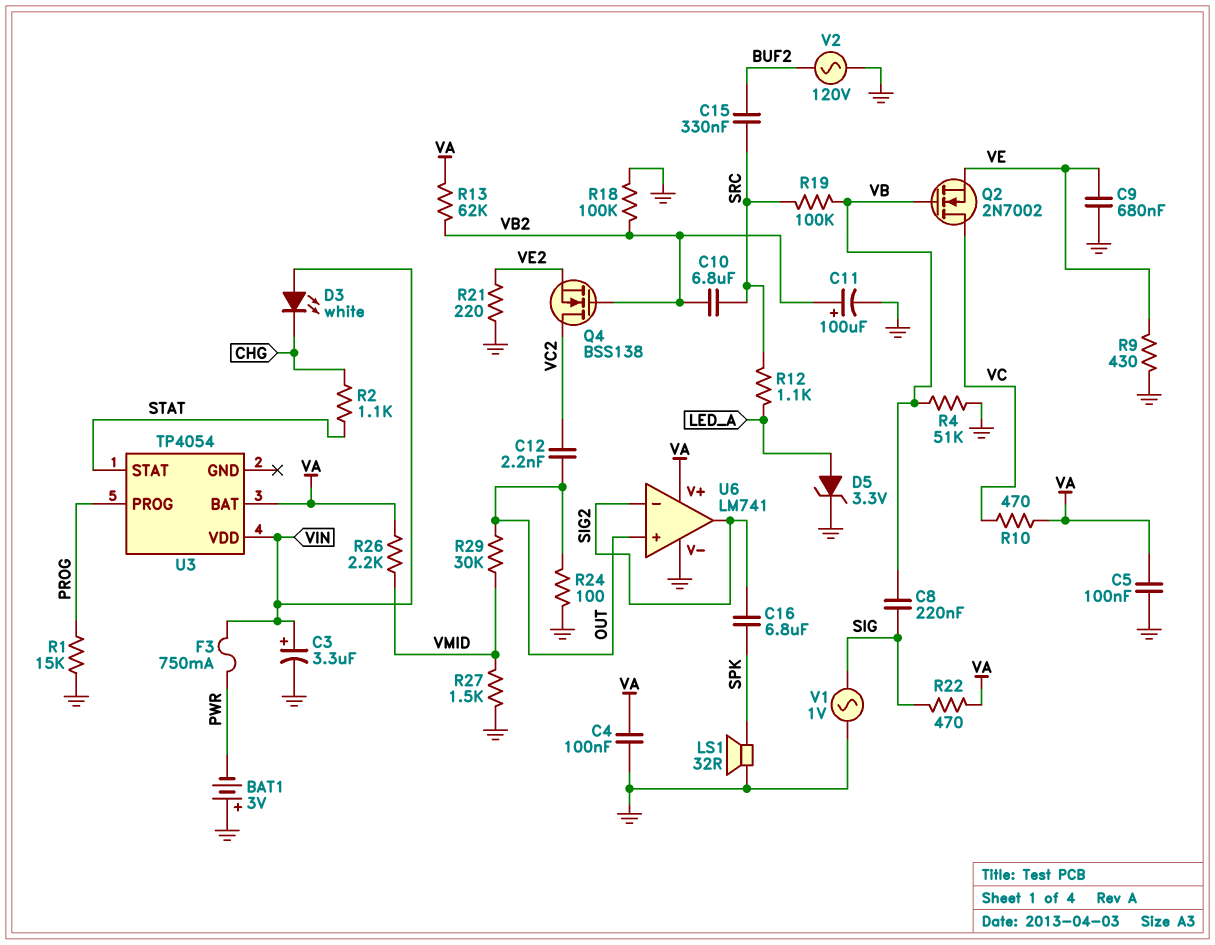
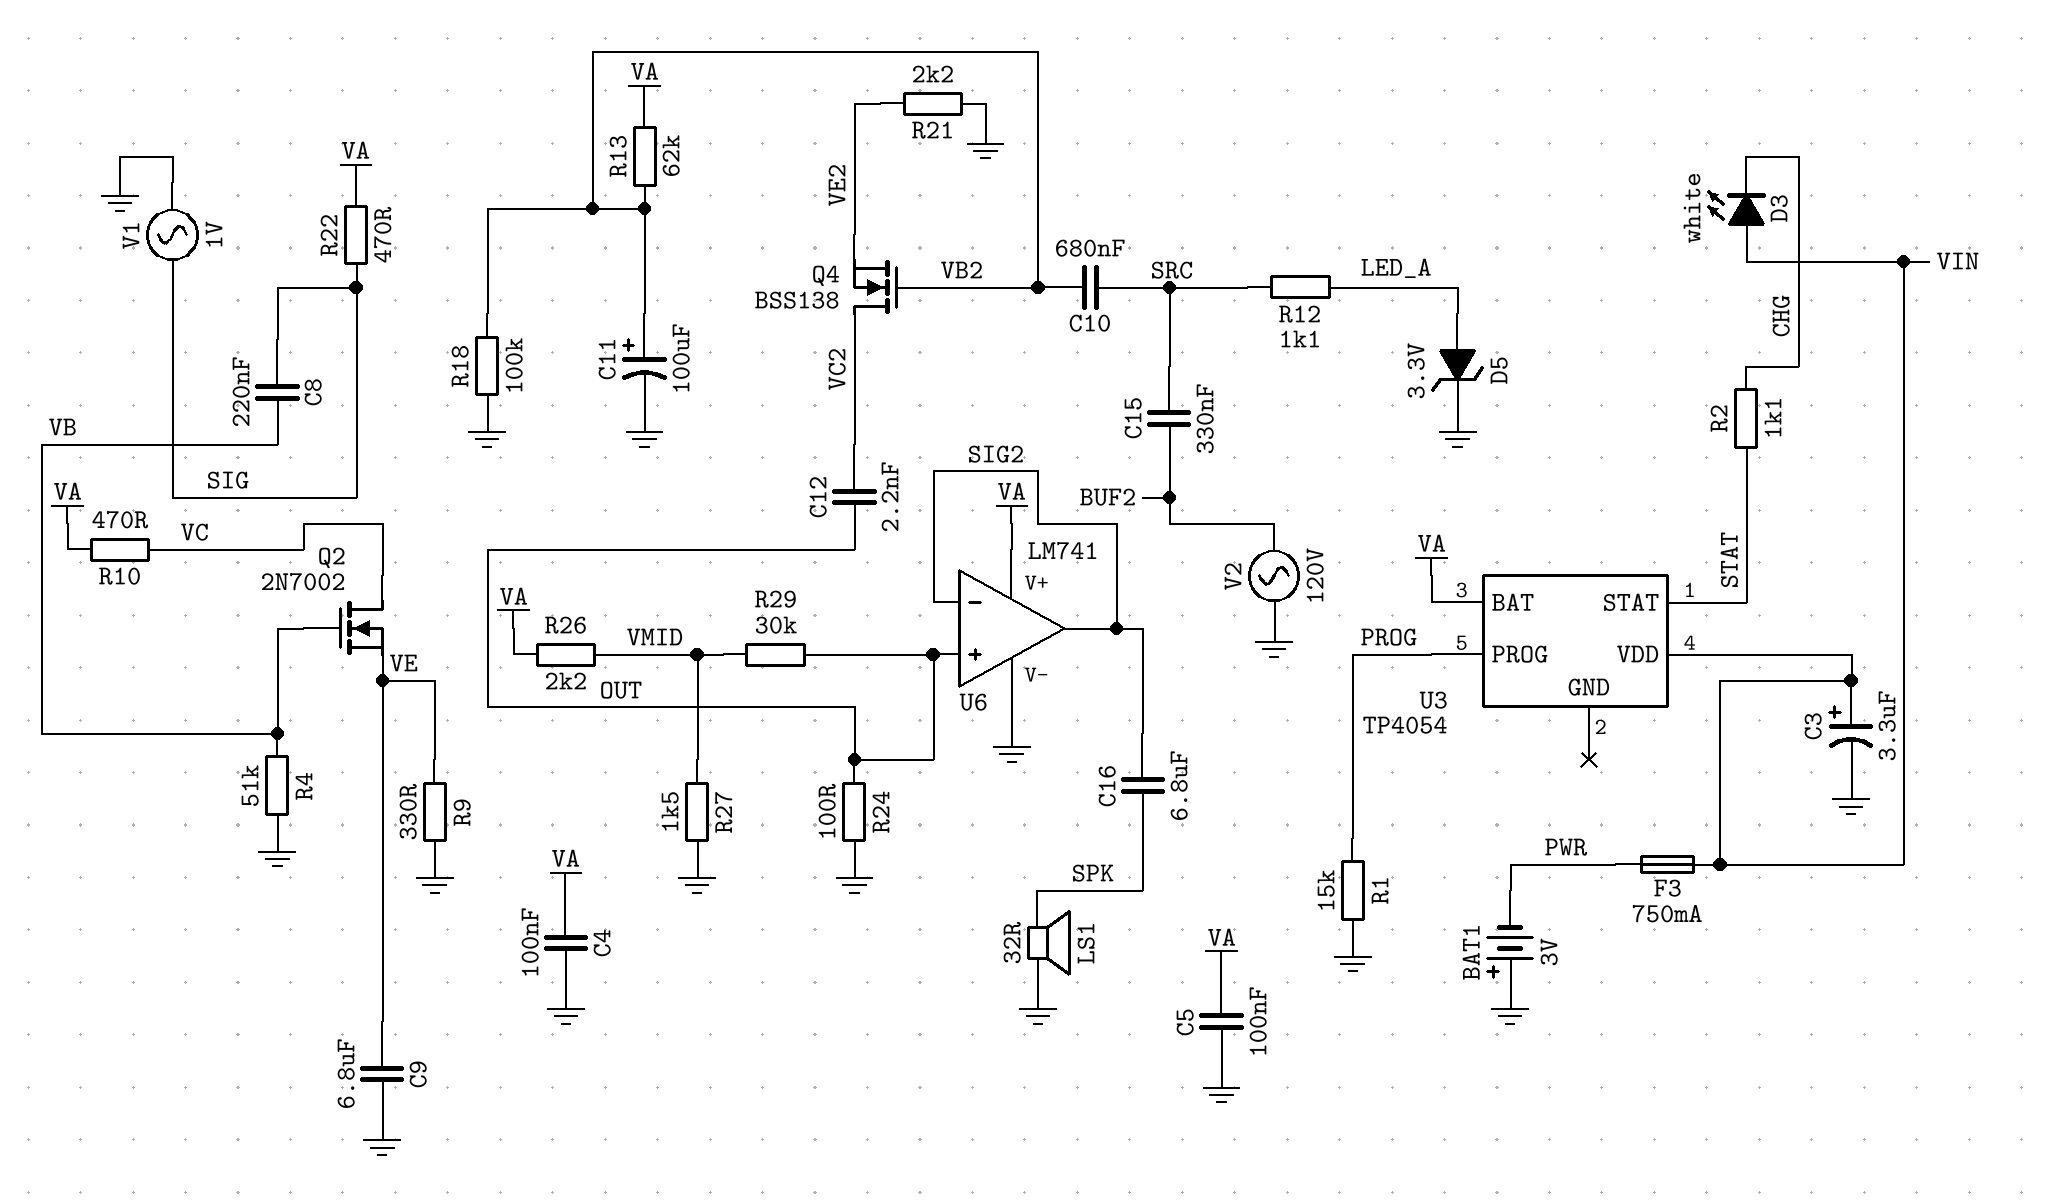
C9: 680nF (GND, VE) -> 6.8uF (GND, VE)
C10: 6.8uF (SRC, VB2) -> 680nF (SRC, VB2)
R9: 430 (GND, VE) -> 330 (GND, VE)
R19: 100k (SRC, VB) -> none
R21: 220 (GND, VE2) -> 2.2k (GND, VE2)

